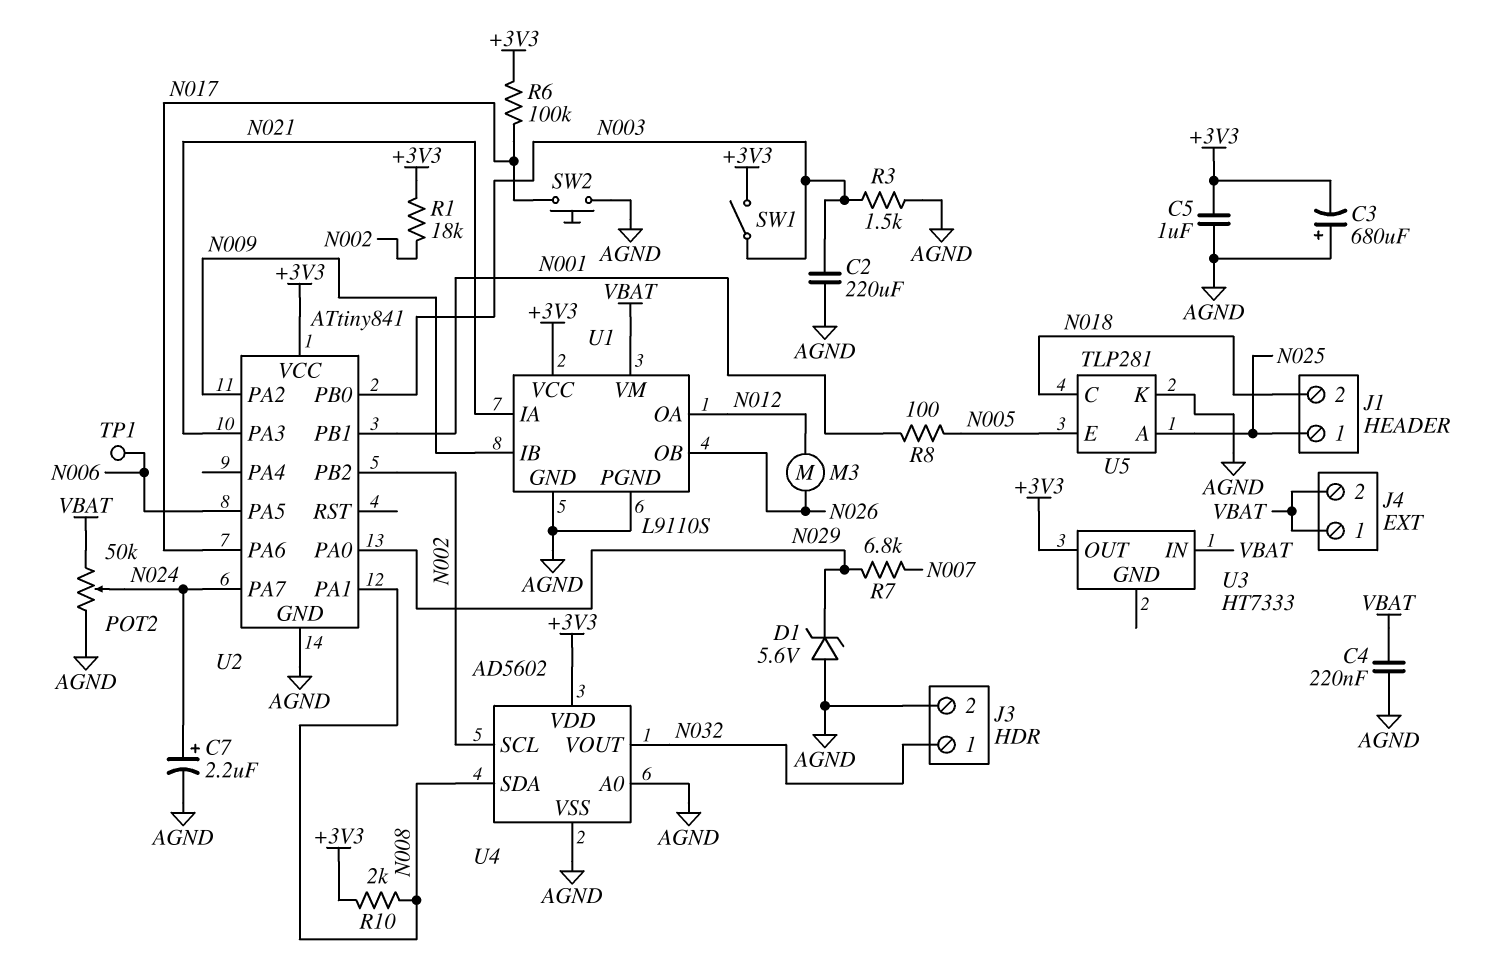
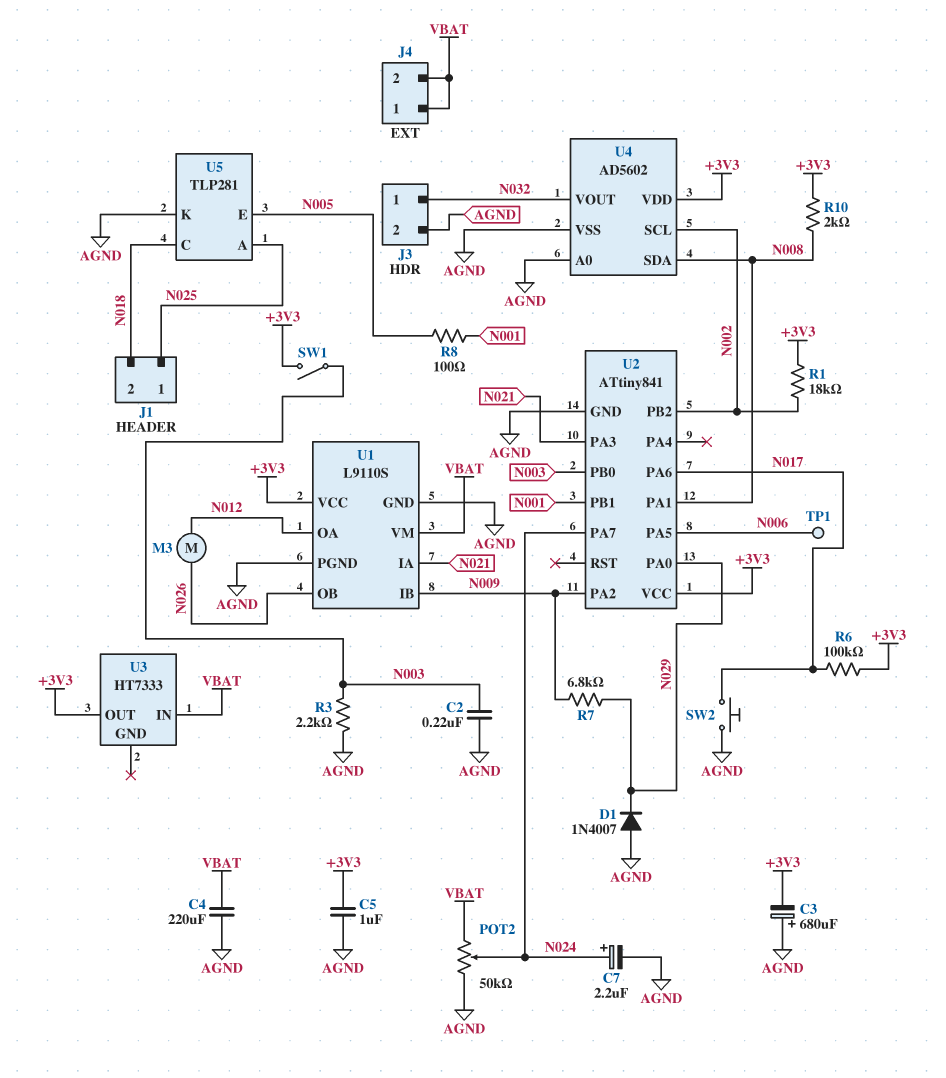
C2: 220uF (AGND, N003) -> 220nF (AGND, N003)
C4: 220nF (AGND, VBAT) -> 220uF (AGND, VBAT)
D1: zener 5.6V (A AGND, K N029) -> diode 1N4007 (A AGND, K N029)
R3: 1.5k (AGND, N003) -> 2.2k (AGND, N003)
R7: 6.8k (N007, N029) -> 6.8k (N009, N029)

